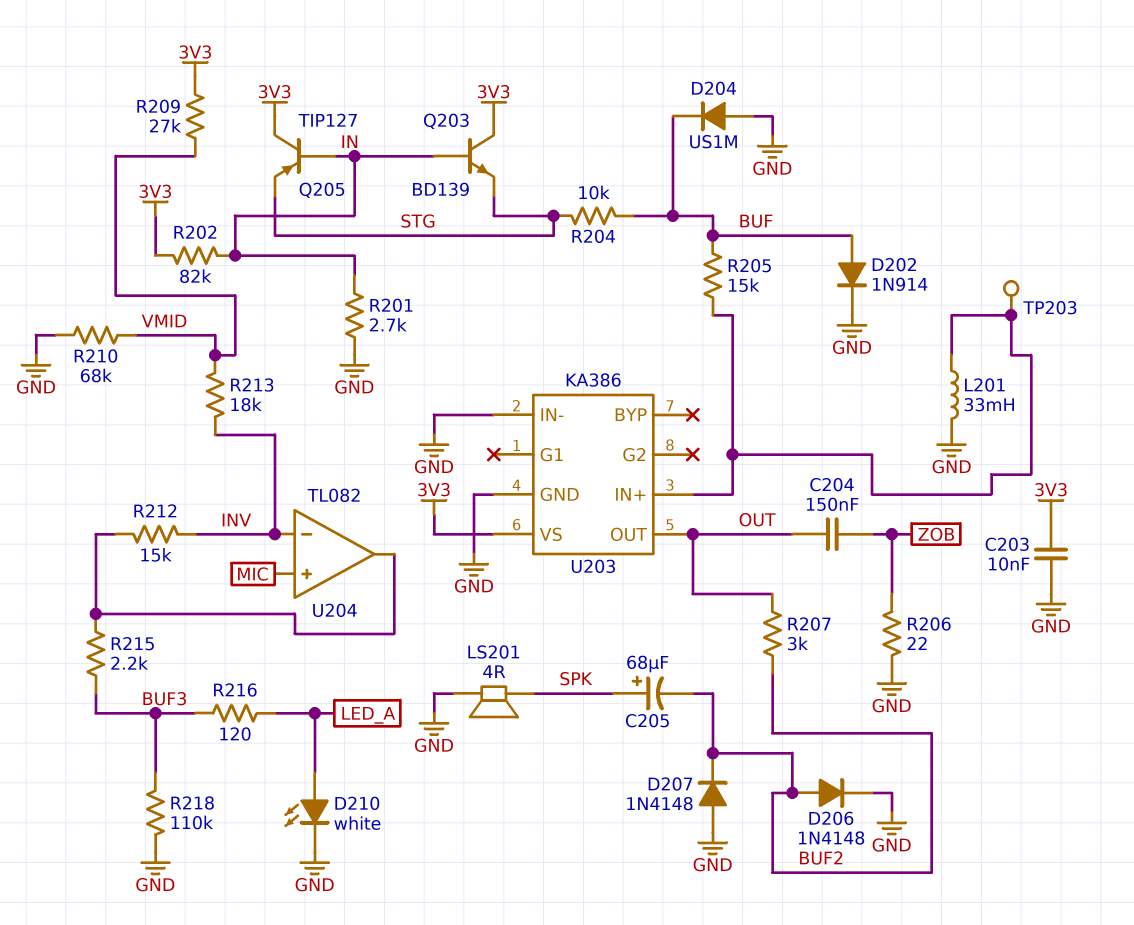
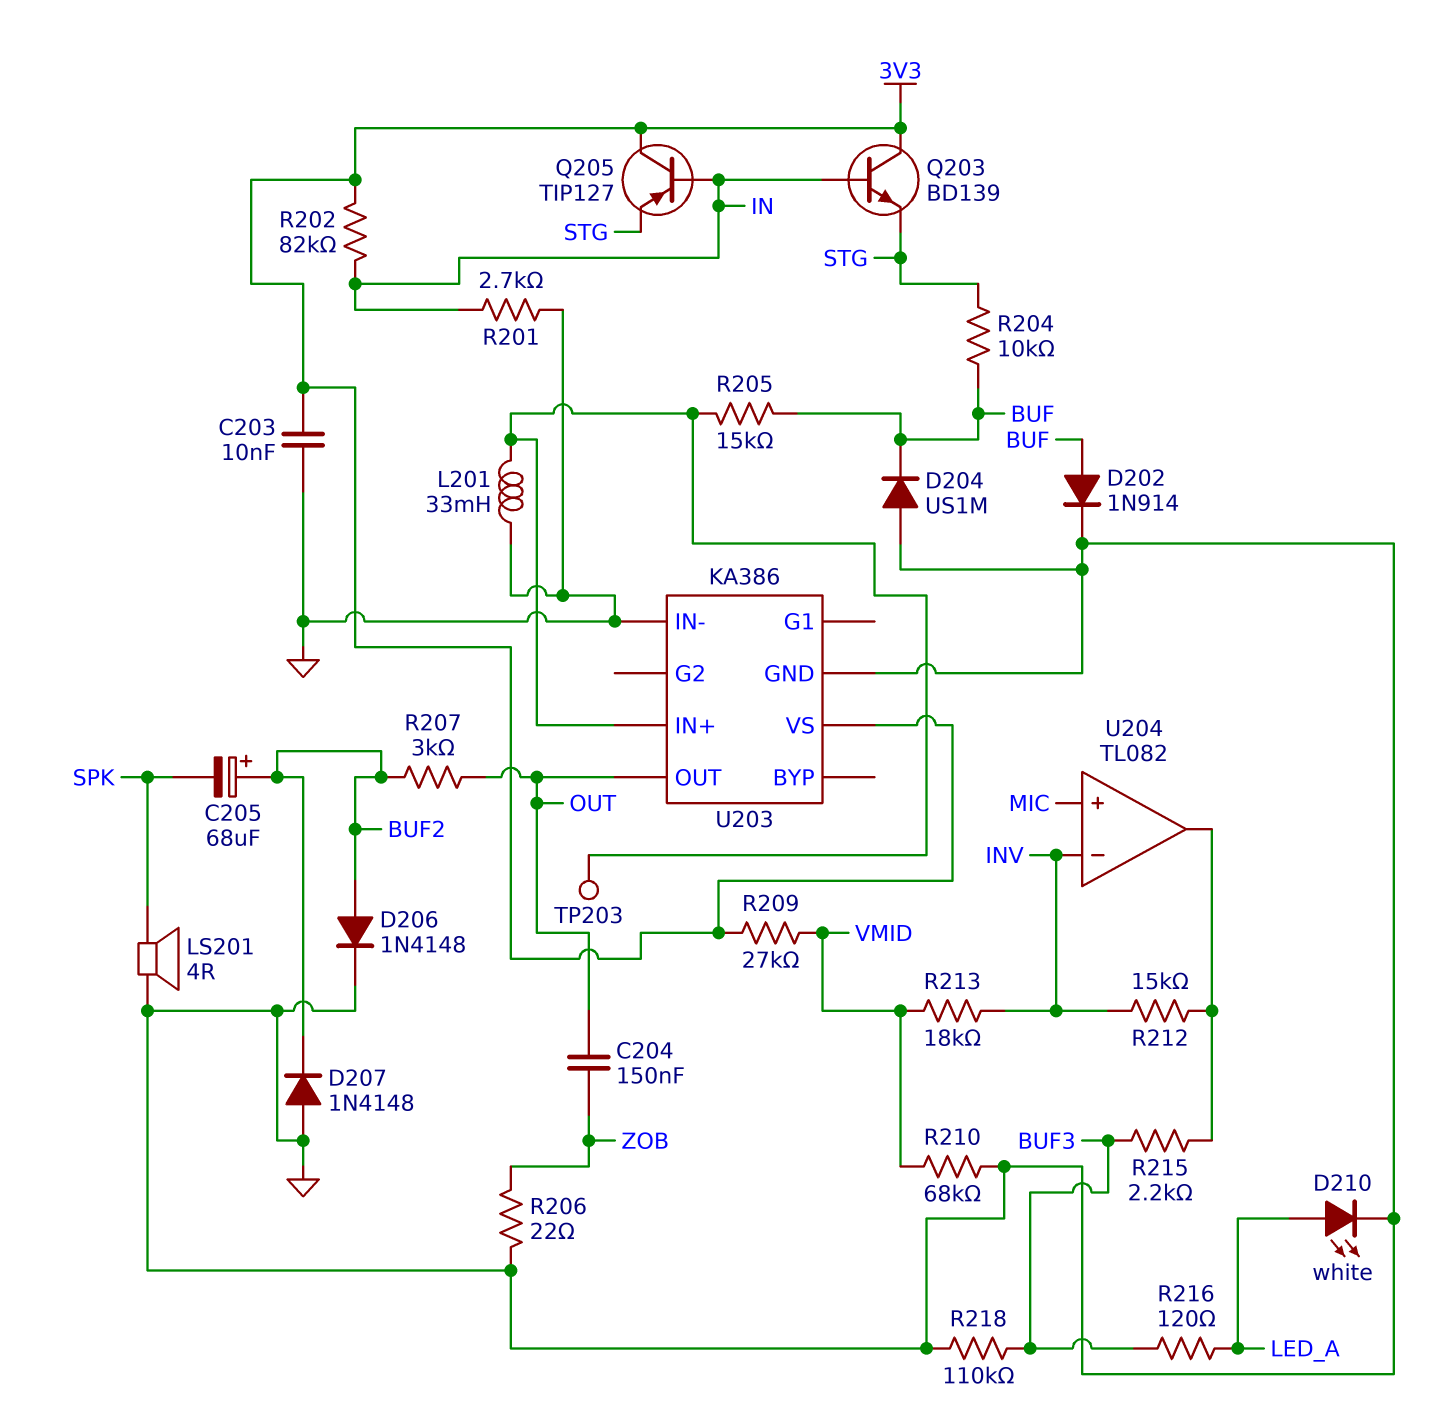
C205: 68uF (plus SPK, minus BUF2) -> 68uF (plus BUF2, minus SPK)

